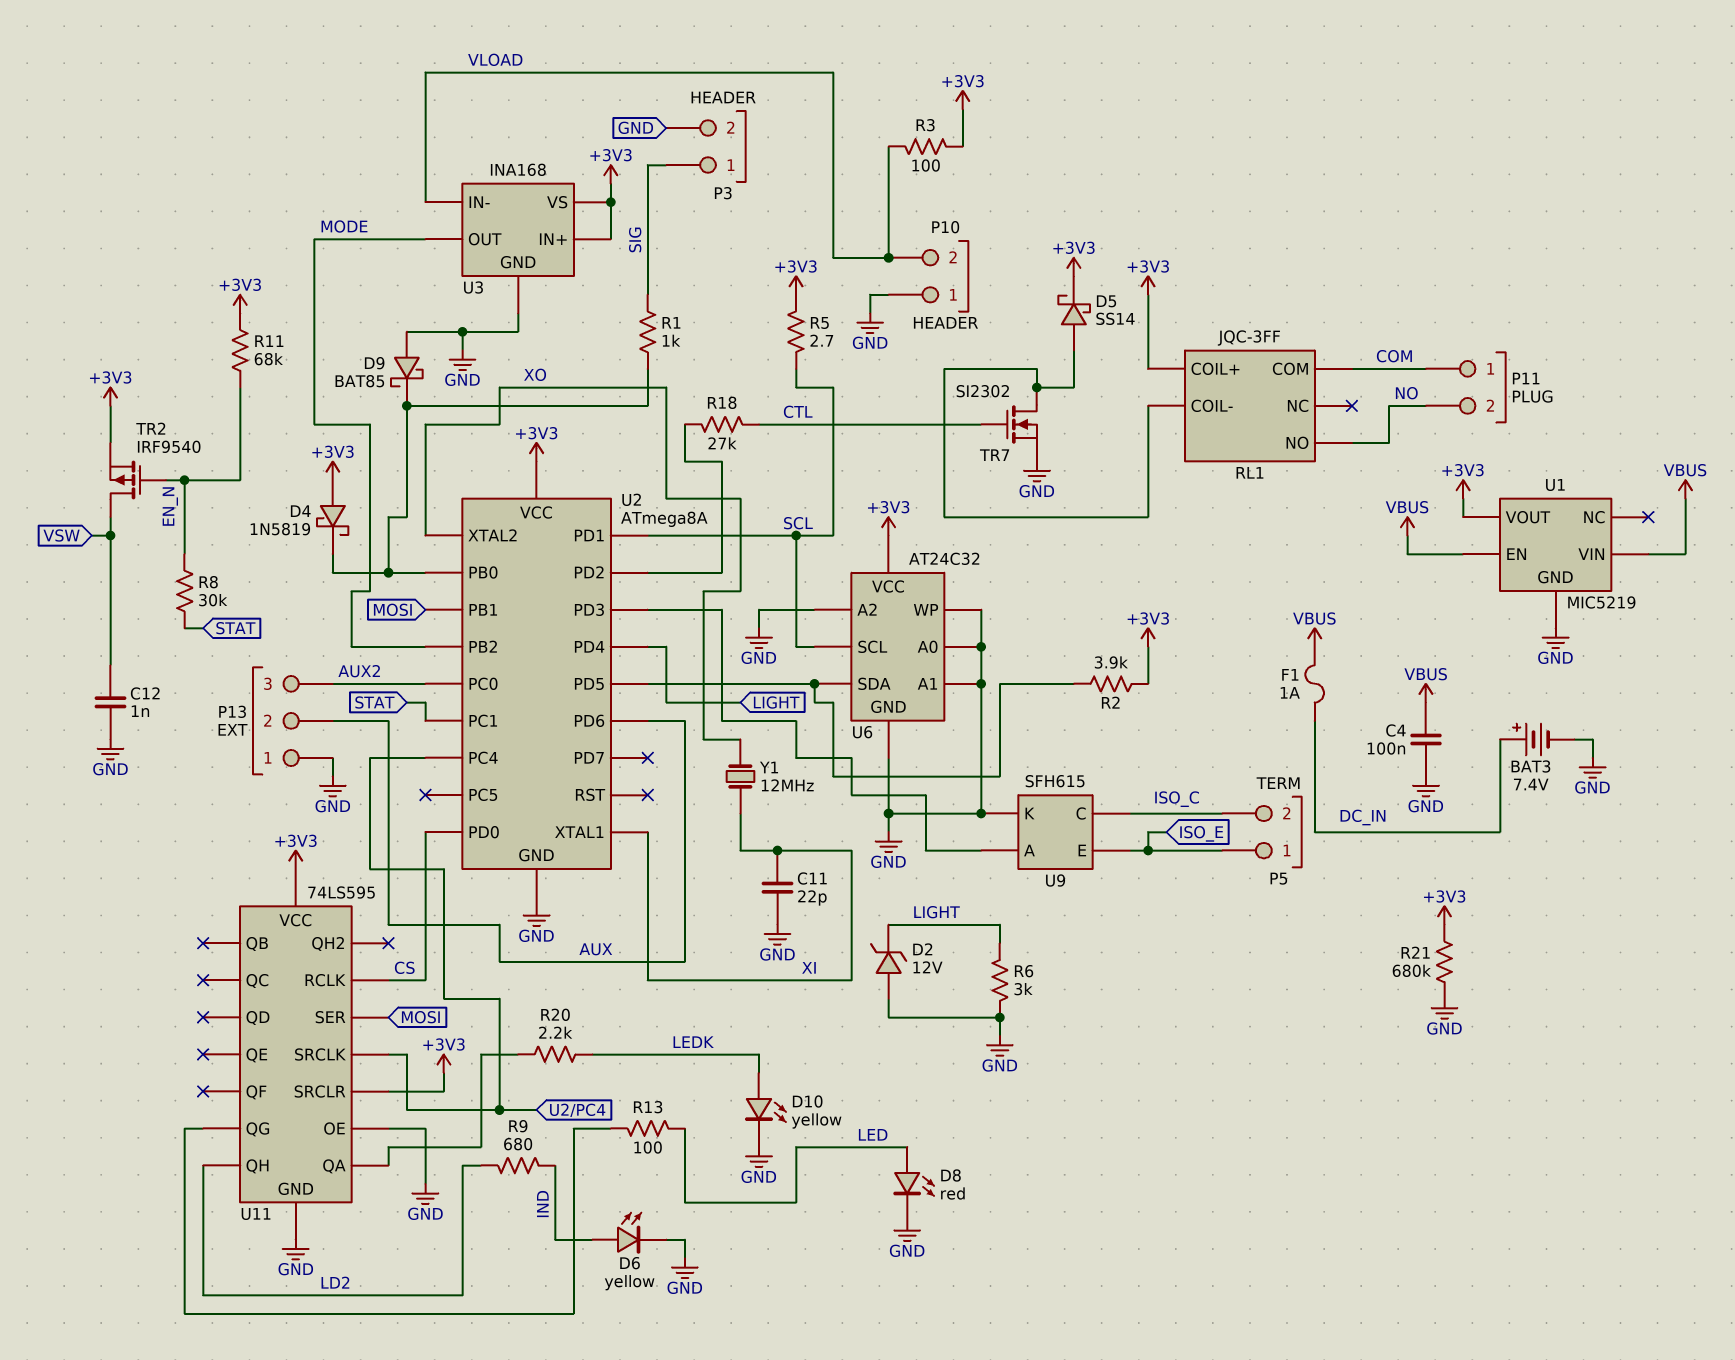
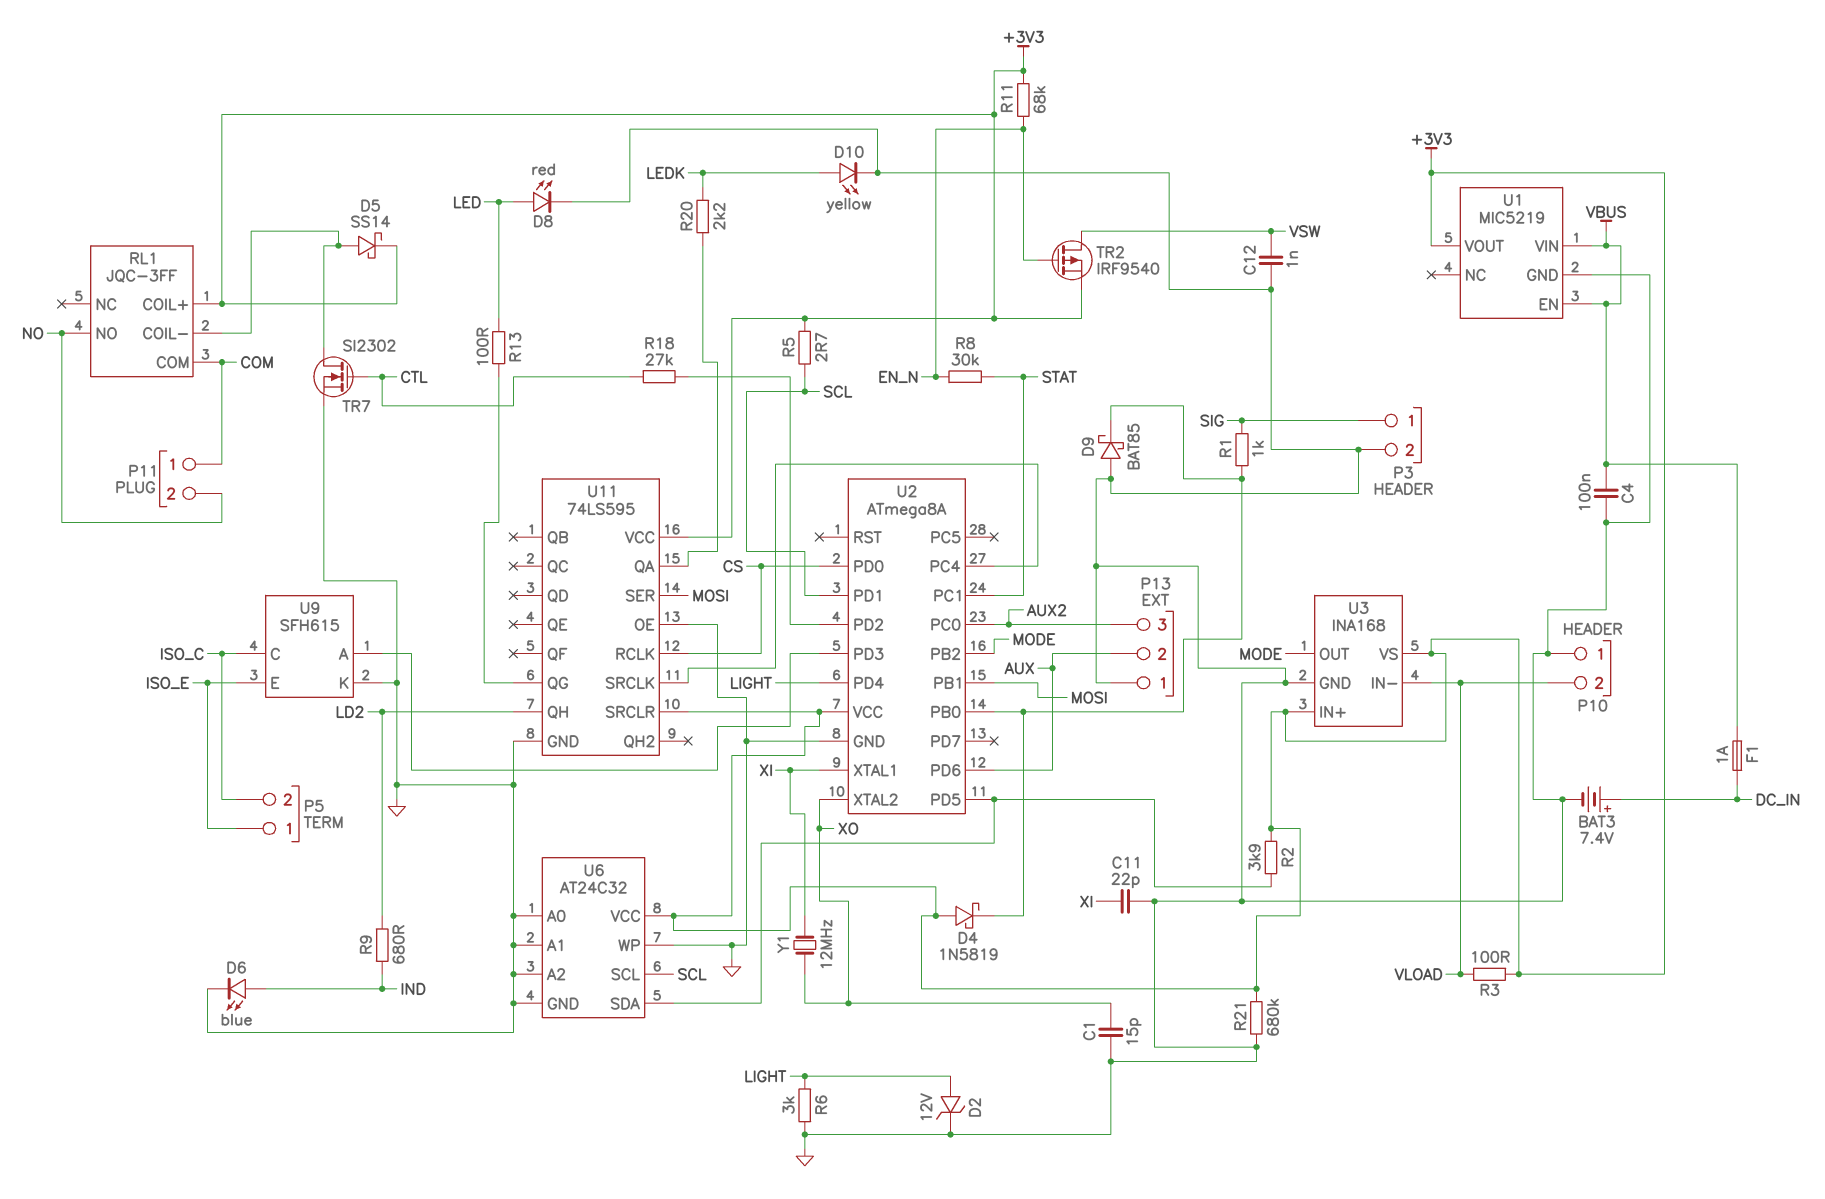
C1: none -> 15pF (GND, XO)
D2: zener 12V (A GND, K LIGHT) -> zener 12V (A LIGHT, K GND)
D6: LED yellow (A IND, K GND) -> LED blue (A IND, K GND)

